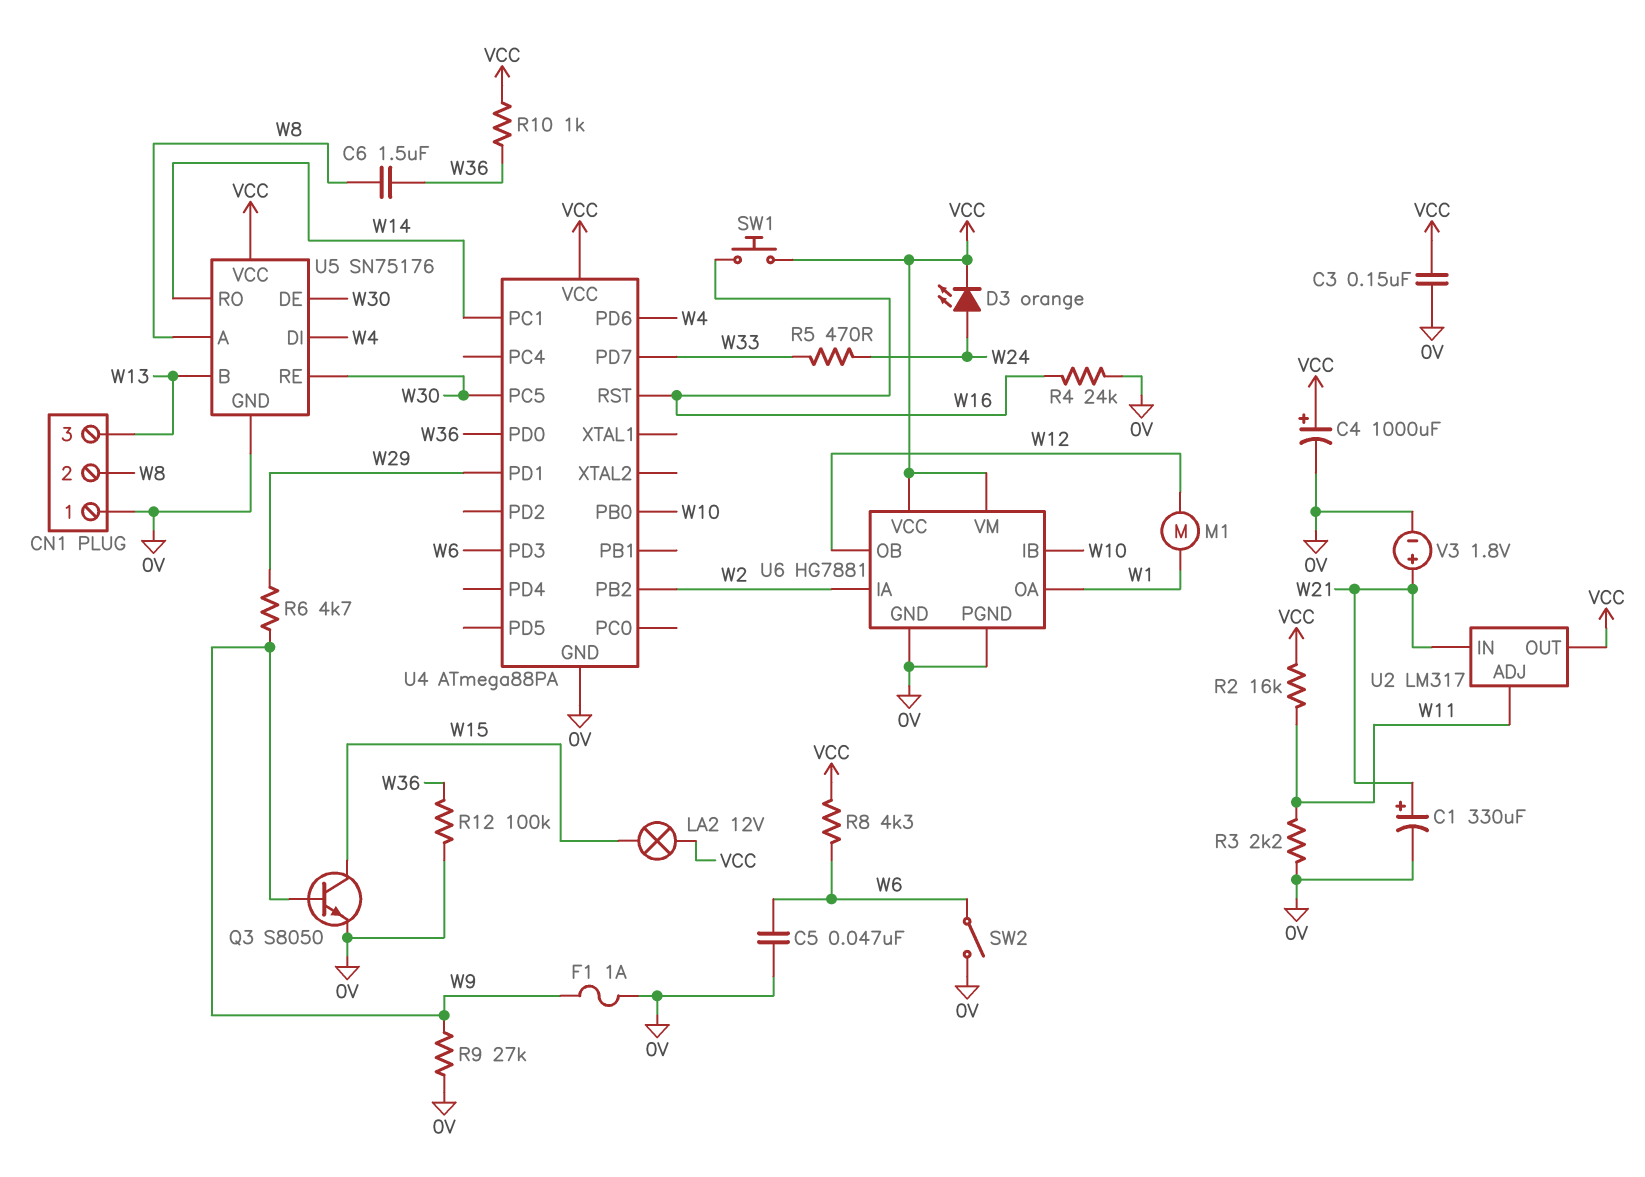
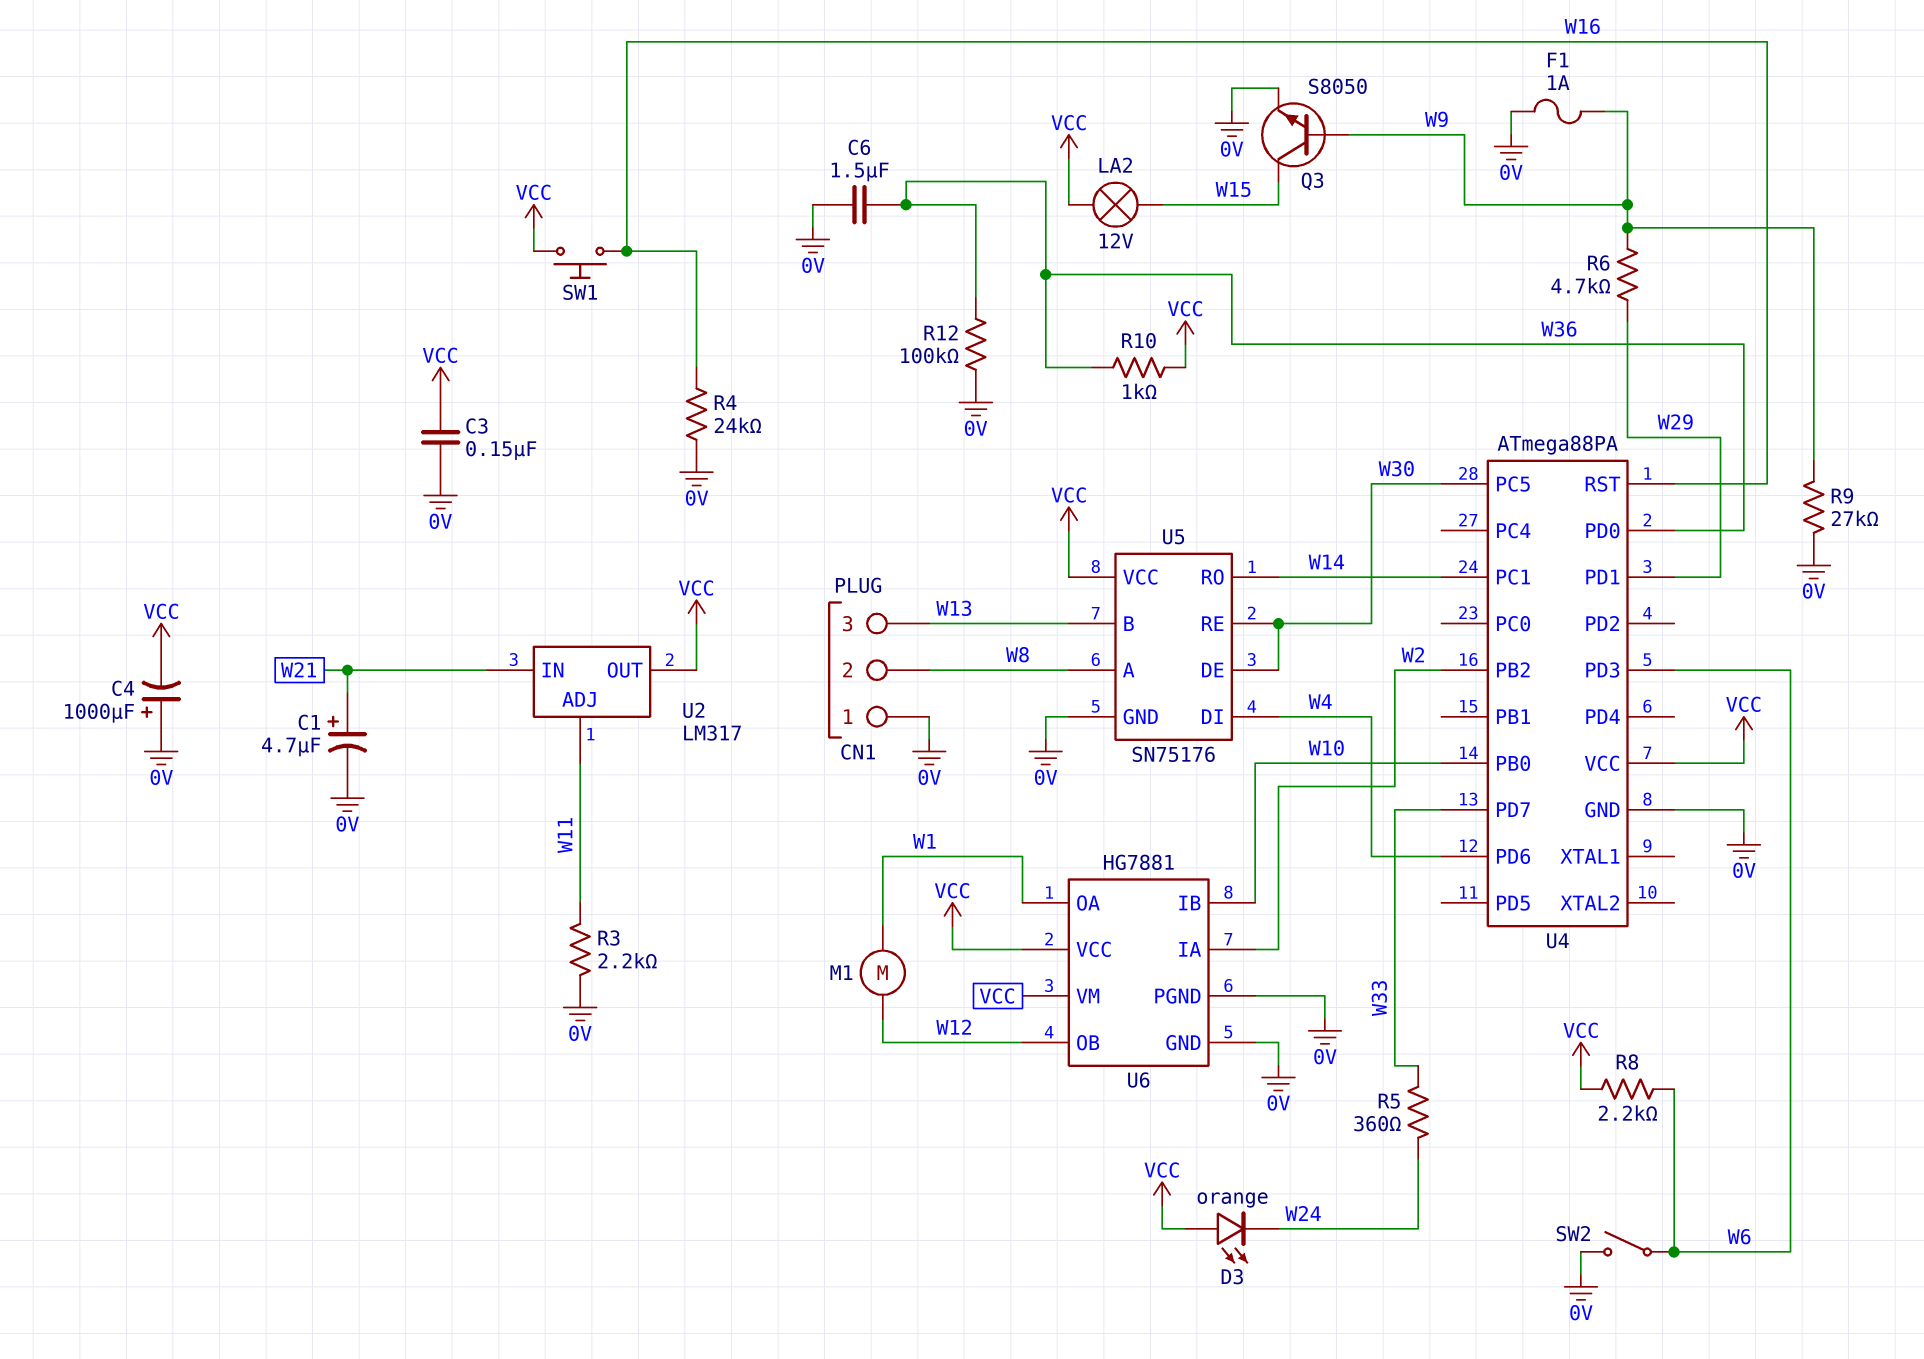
C1: 330uF (plus W21, minus 0V) -> 4.7uF (plus W21, minus 0V)
C4: 1000uF (plus VCC, minus 0V) -> 1000uF (plus 0V, minus VCC)
C5: 47nF (0V, W6) -> none
C6: 1.5uF (W8, W36) -> 1.5uF (0V, W36)
D3: LED orange (A W24, K VCC) -> LED orange (A VCC, K W24)
R2: 16k (VCC, W11) -> none
R5: 470 (W24, W33) -> 360 (W24, W33)
R8: 4.3k (VCC, W6) -> 2.2k (VCC, W6)
V3: 1.8V (plus W21, minus 0V) -> none

